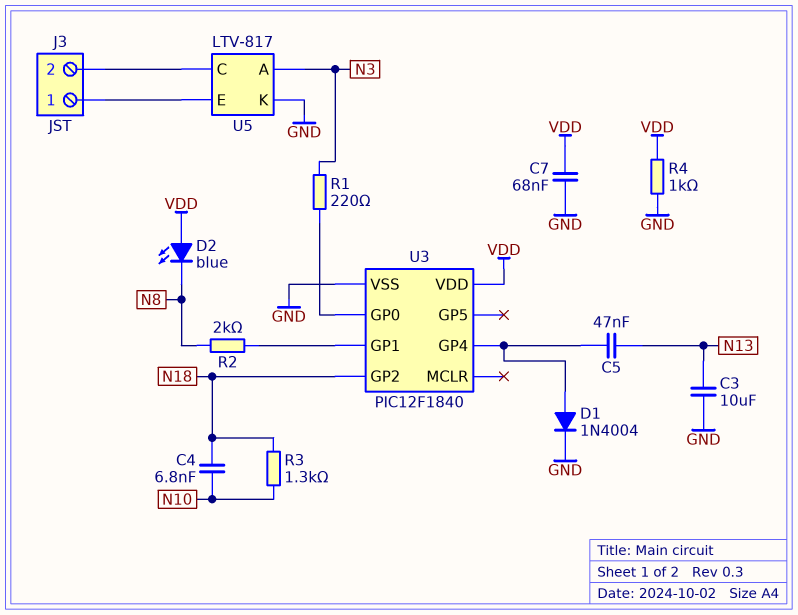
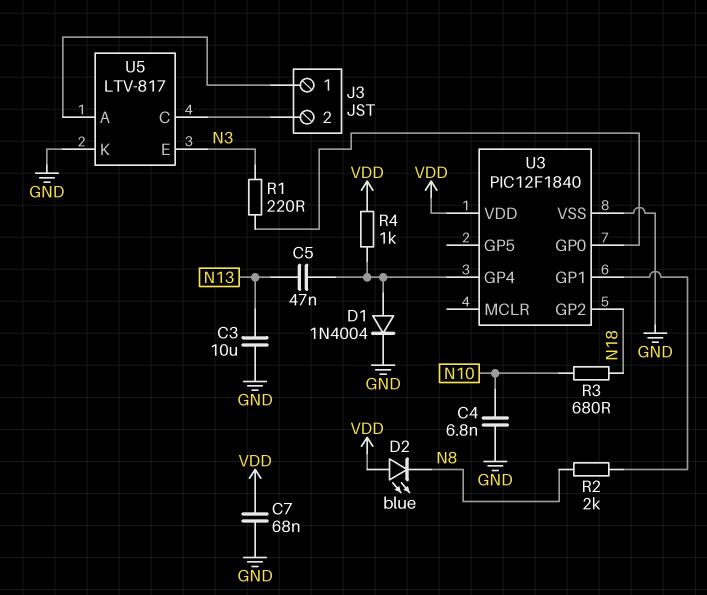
C4: 6.8nF (N10, N18) -> 6.8nF (GND, N10)
R3: 1.3k (N10, N18) -> 680 (N10, N18)
R4: 1k (GND, VDD) -> 1k (U3/GP4, VDD)
U5 pin A: N3 -> J3/1
U5 pin E: J3/1 -> N3

